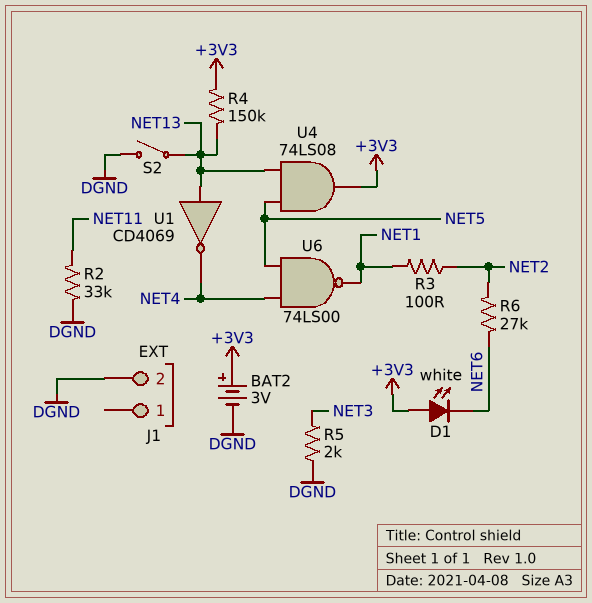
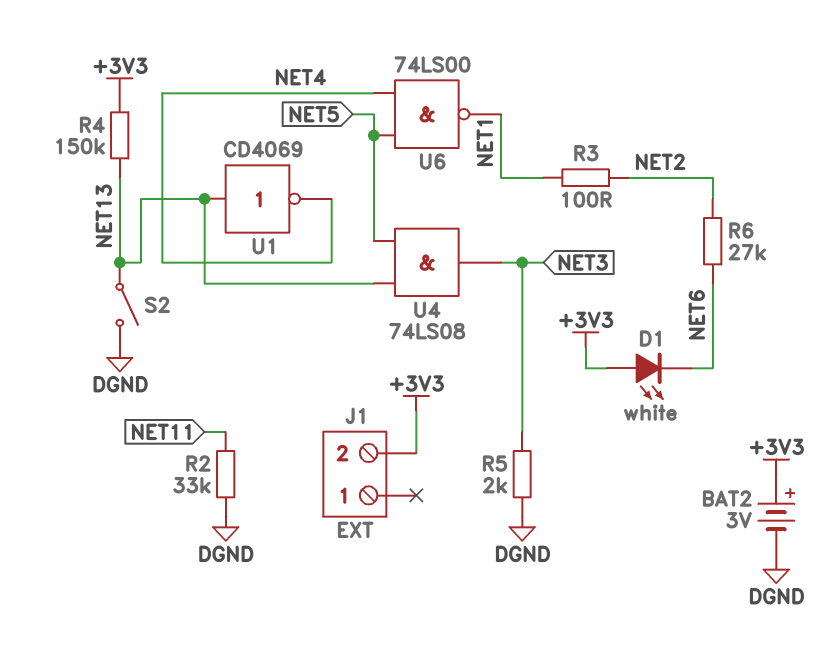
J1 pin 2: DGND -> +3V3
U4: AND 74LS08 (in NET5, in NET13, out +3V3) -> AND 74LS08 (in NET5, in NET13, out NET3)

